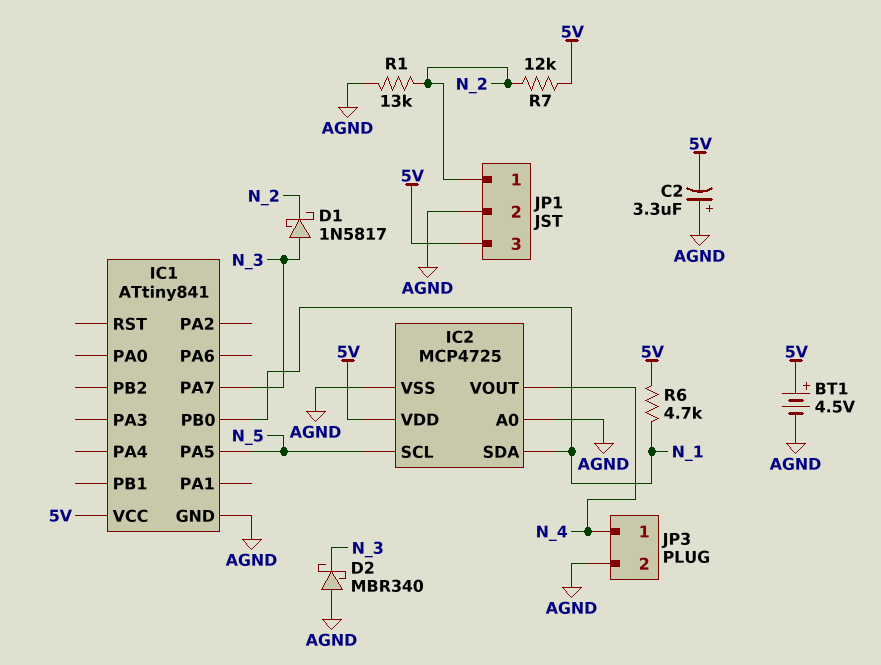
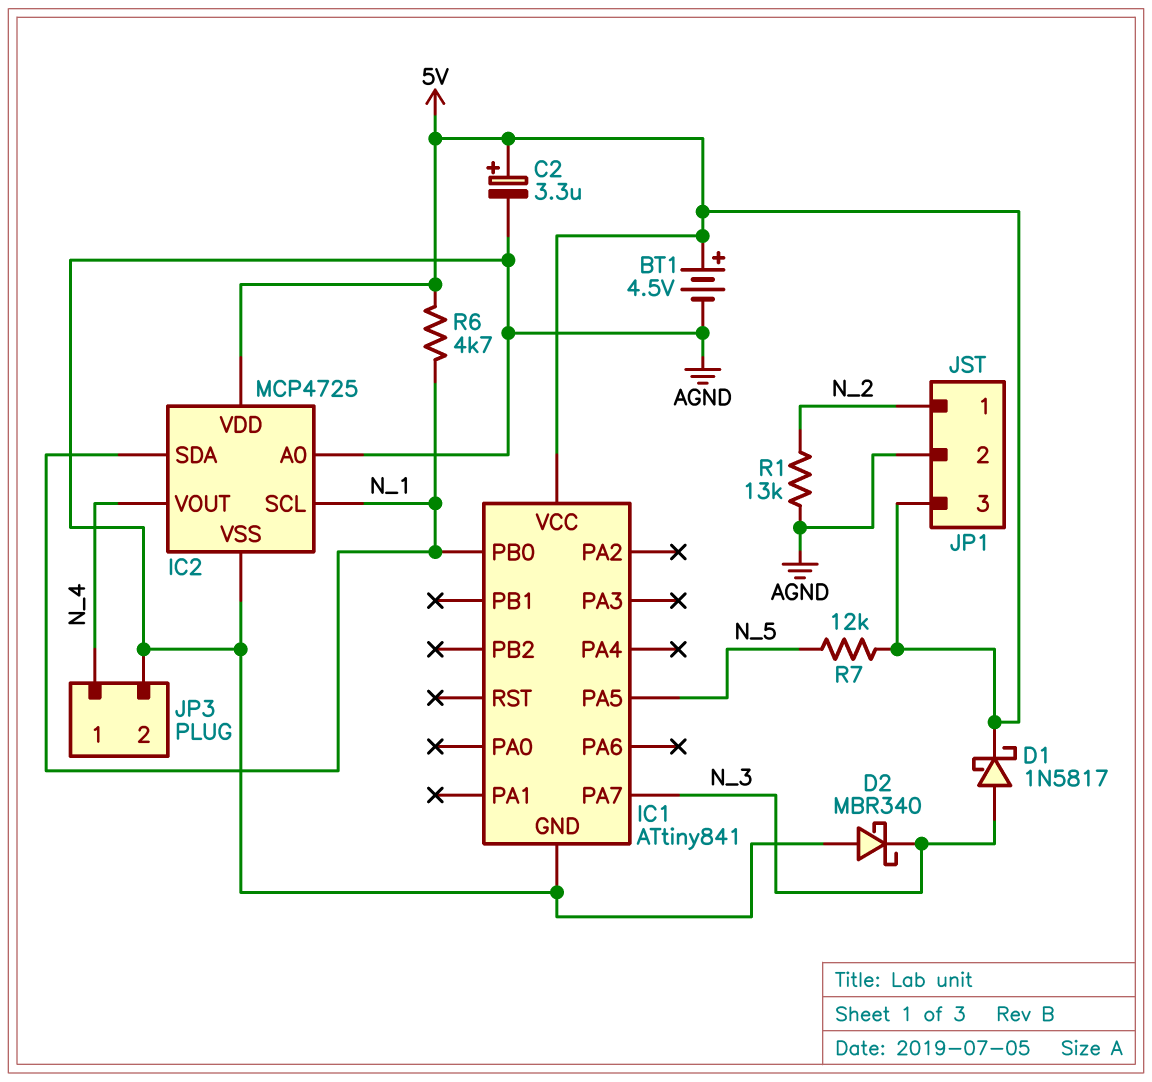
C2: 3.3uF (plus AGND, minus 5V) -> 3.3uF (plus 5V, minus AGND)
D1: schottky 1N5817 (A N_3, K N_2) -> schottky 1N5817 (A N_3, K 5V)
IC2 pin SCL: N_5 -> N_1
R7: 12k (5V, N_2) -> 12k (5V, N_5)

